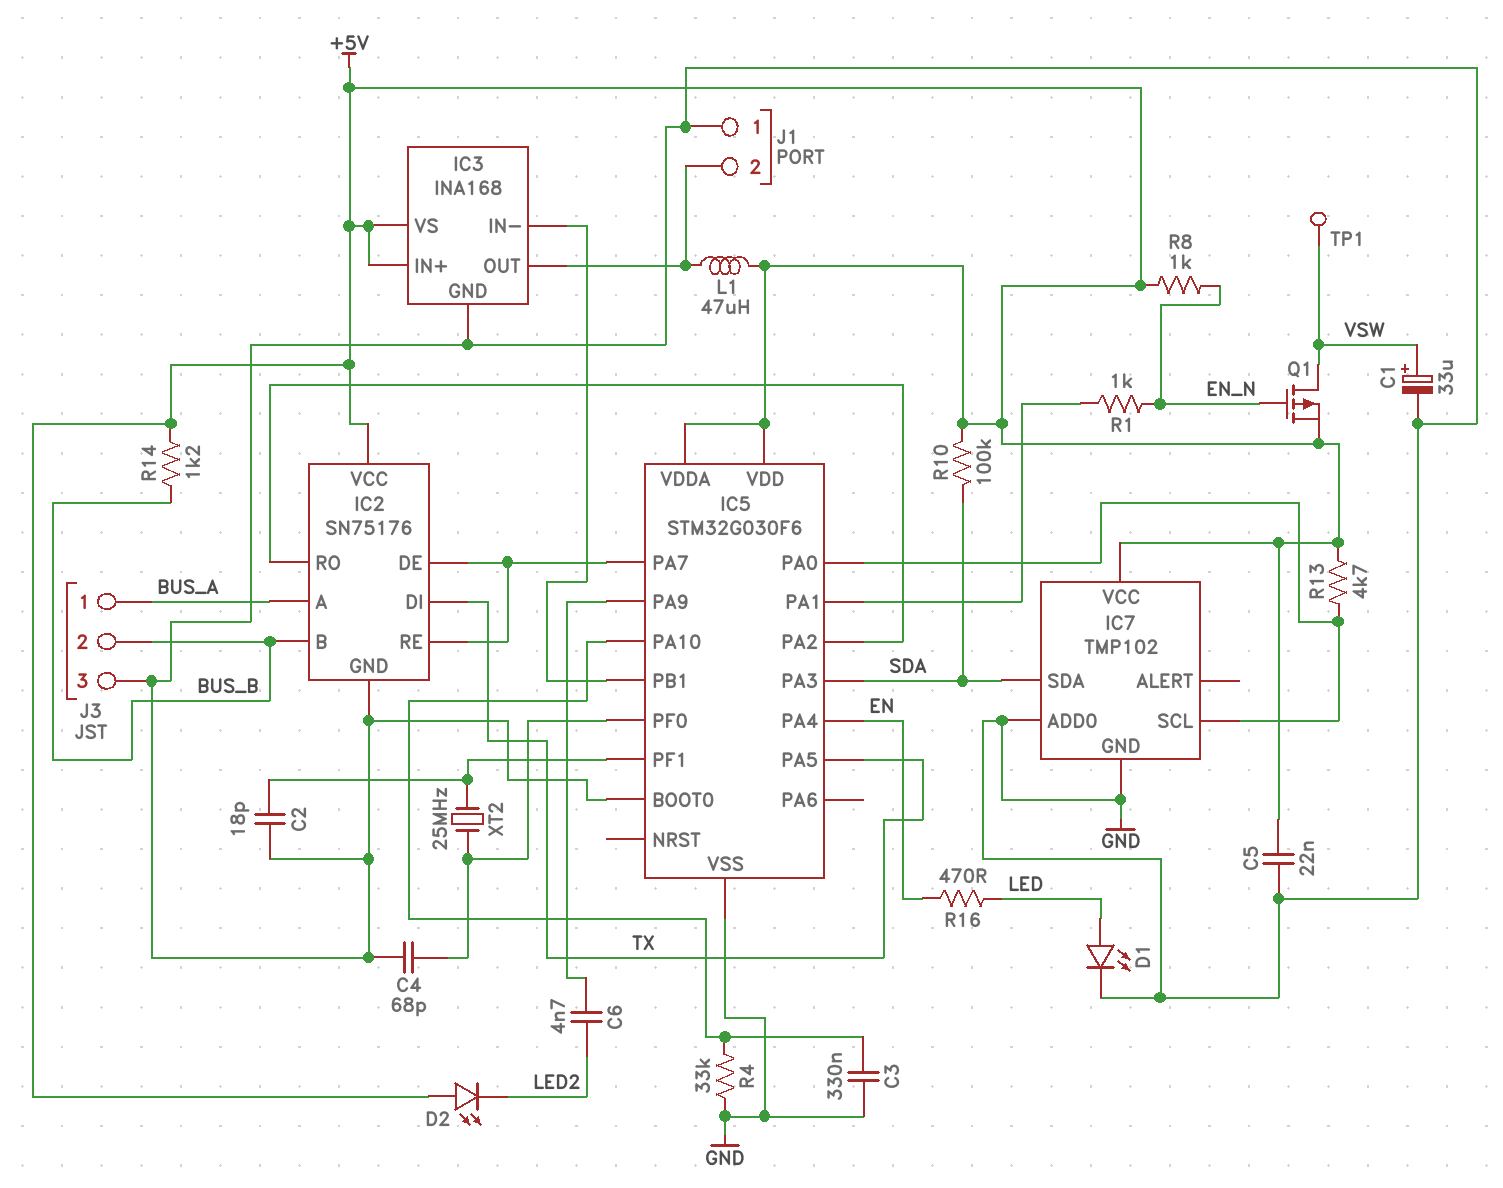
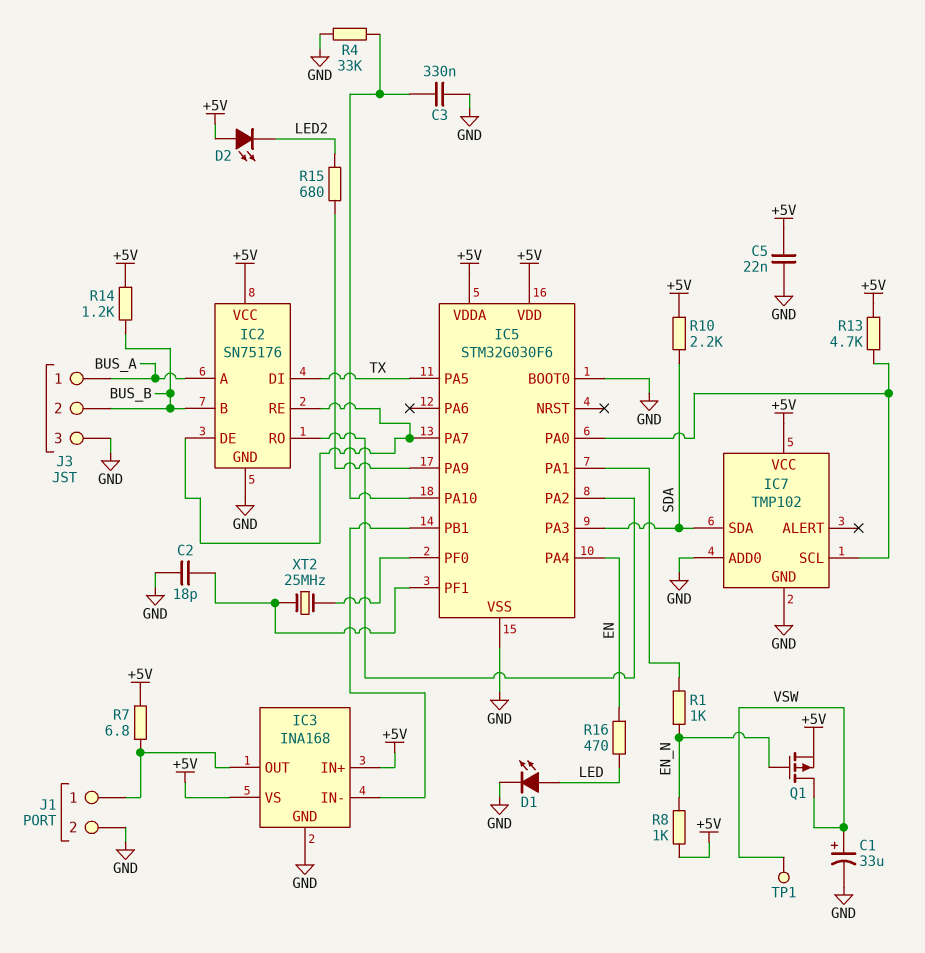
C4: 68pF (GND, IC5/PF0) -> none
C6: 4.7nF (IC5/PA9, LED2) -> none
J1 pin 1: GND -> IC3/OUT
J1 pin 2: IC3/OUT -> GND
L1: 47uH (+5V, IC3/OUT) -> none
R7: none -> 6.8 (+5V, IC3/OUT)
R10: 100k (+5V, SDA) -> 2.2k (+5V, SDA)
R15: none -> 680 (IC5/PA9, LED2)

